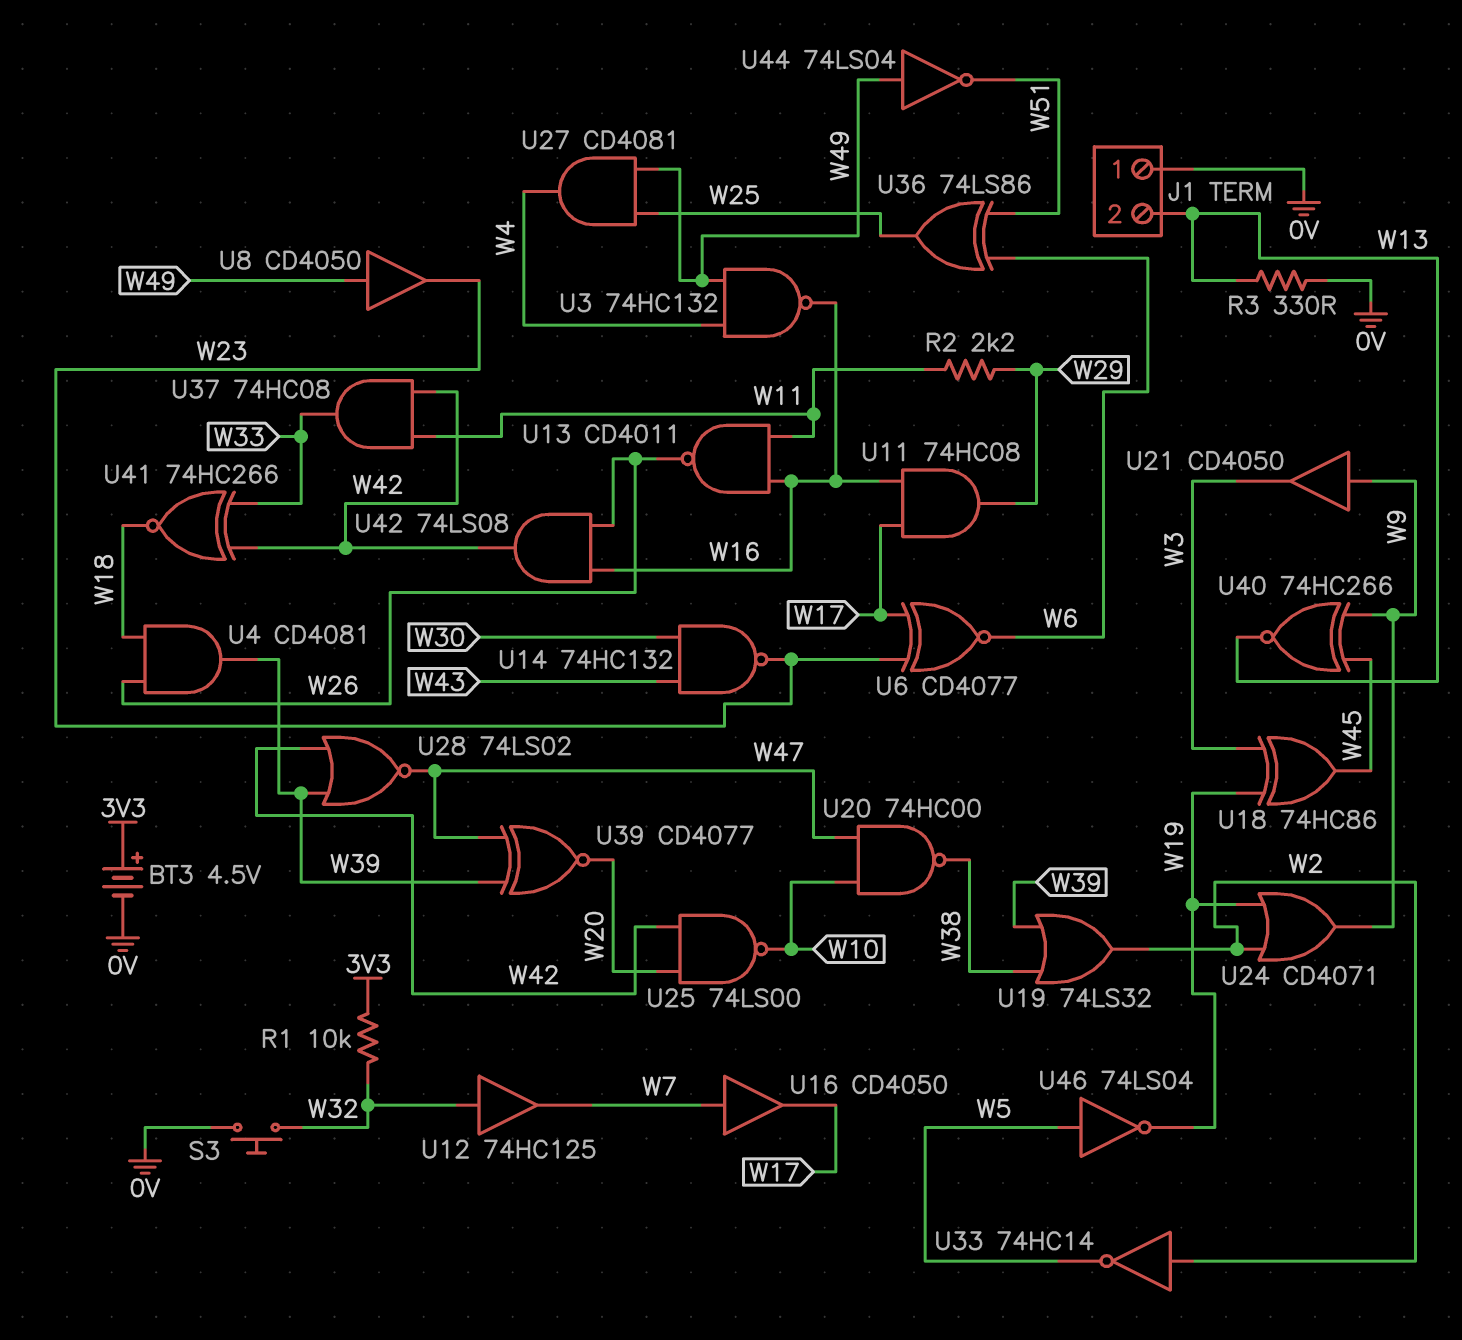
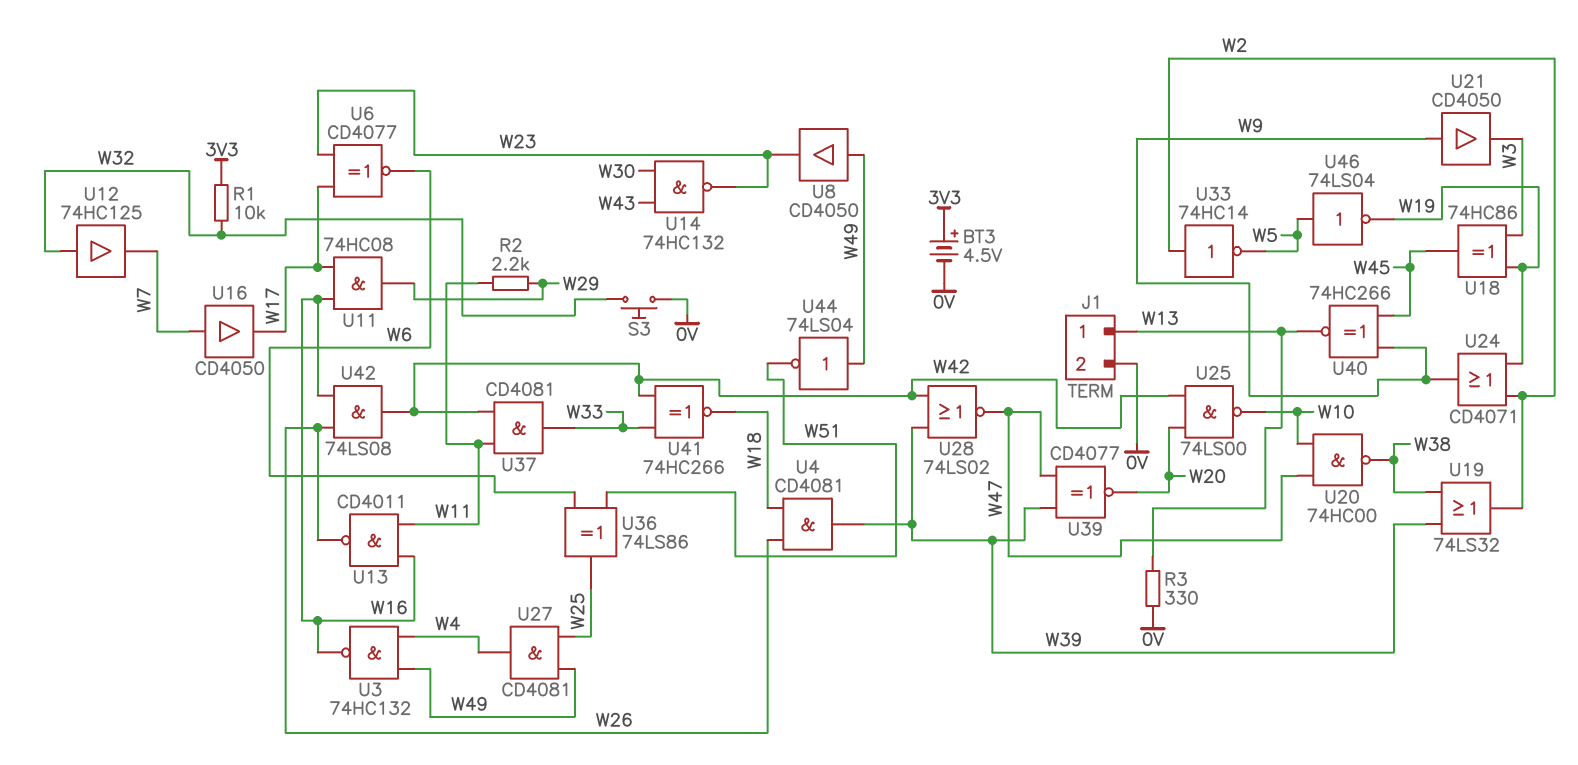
J1 pin 1: 0V -> W13
J1 pin 2: W13 -> 0V
U37: AND 74HC08 (in W11, in W42, out W33) -> AND CD4081 (in W11, in W42, out W33)

